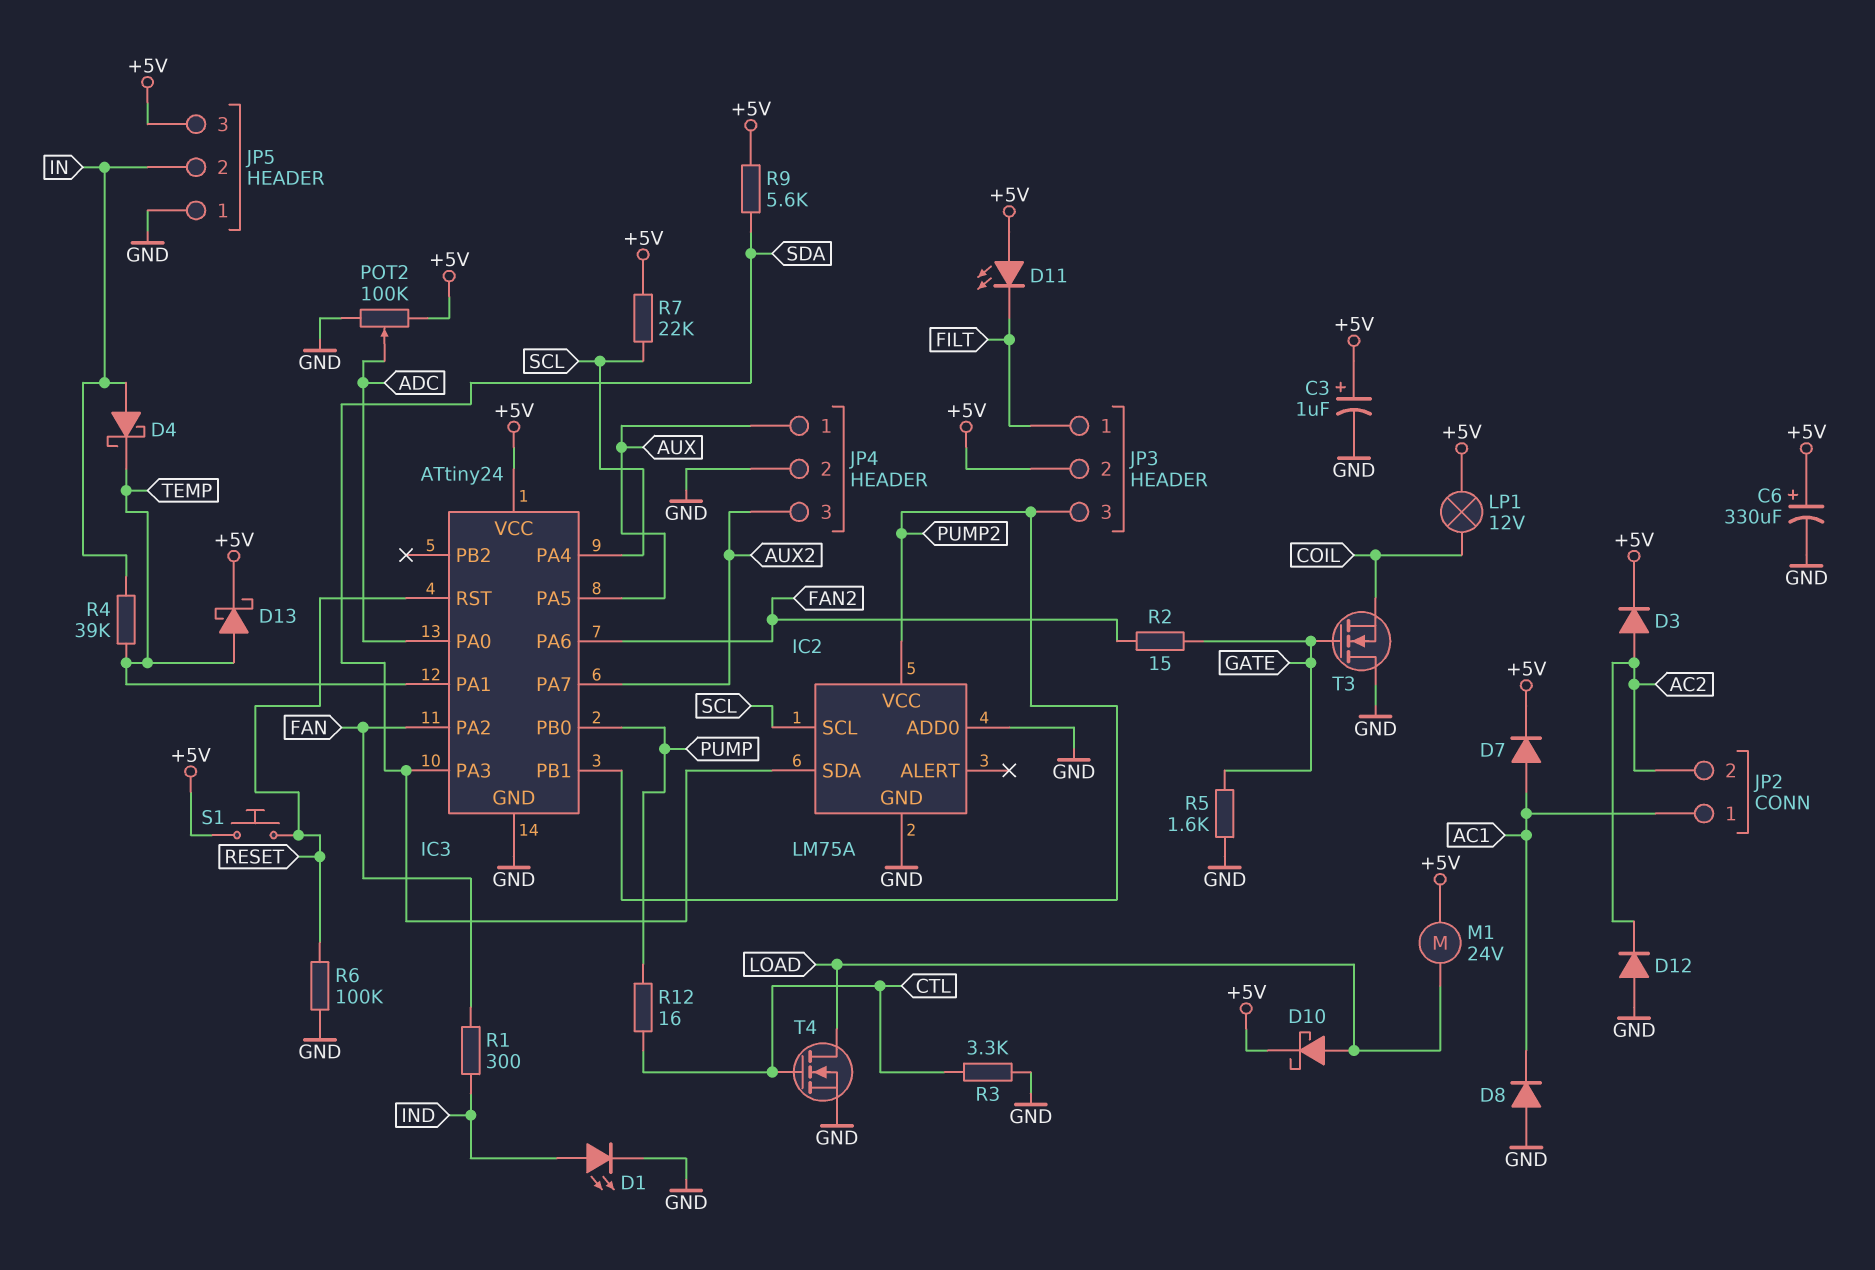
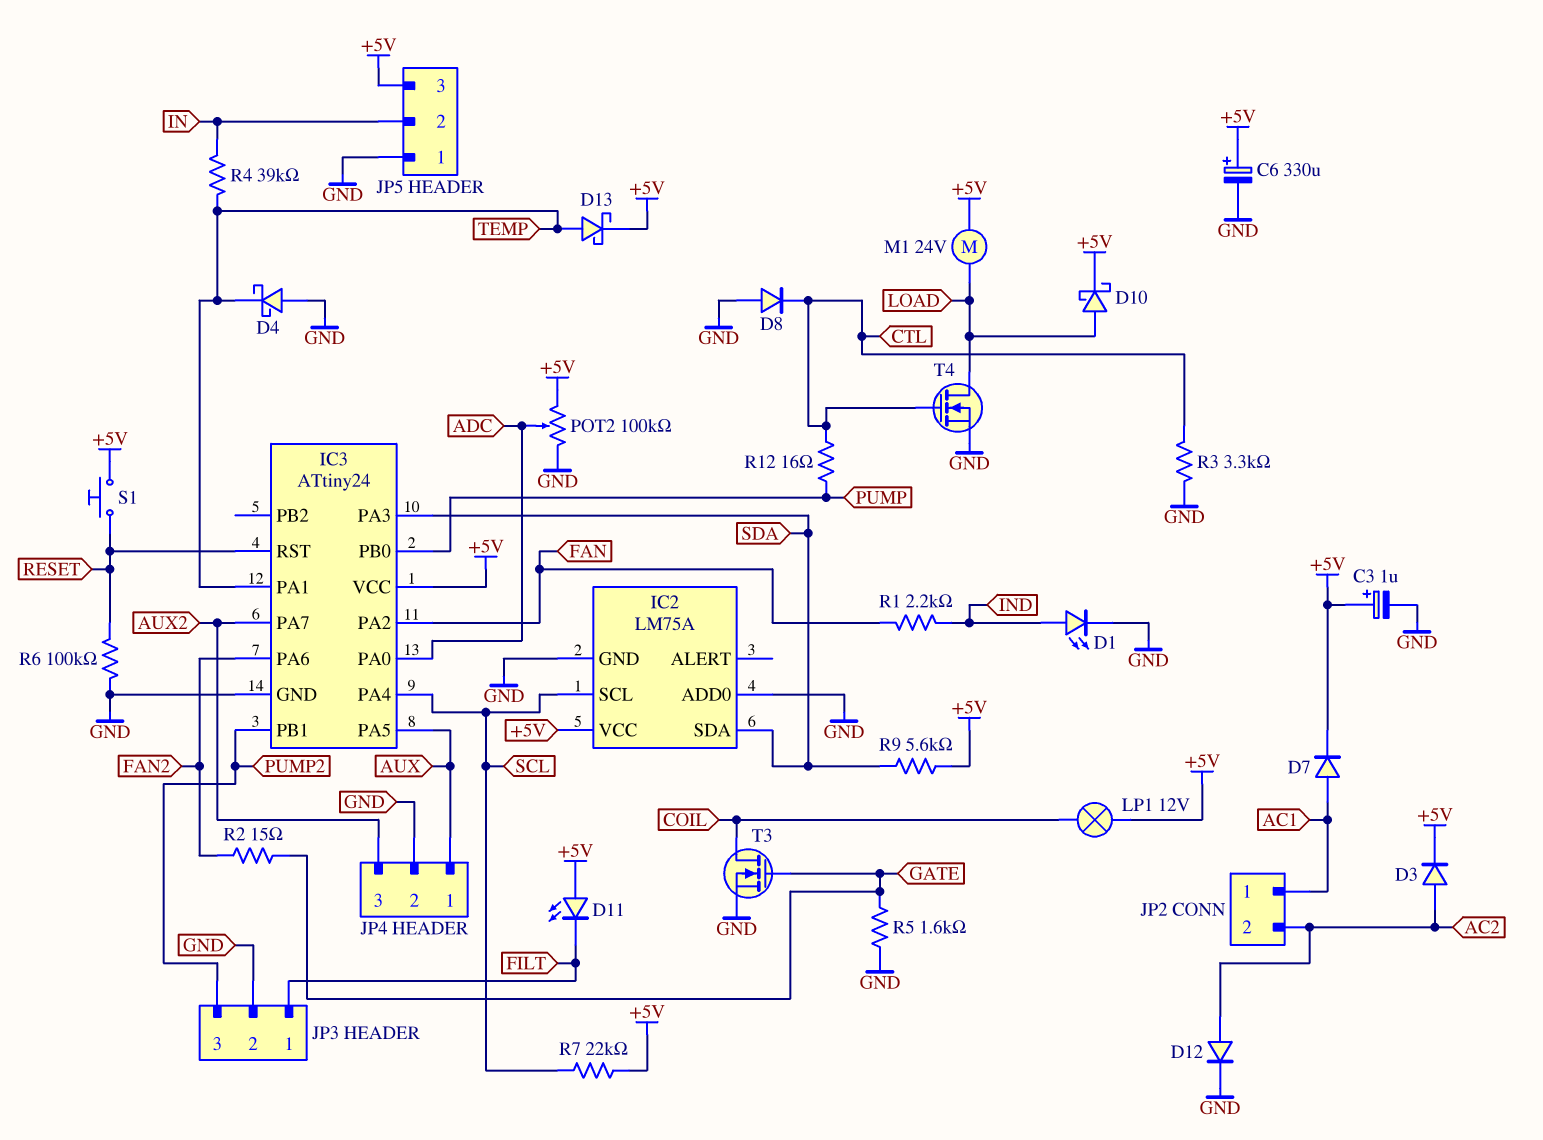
D4: schottky (A IN, K TEMP) -> schottky (A GND, K TEMP)
D8: diode (A GND, K AC1) -> diode (A GND, K CTL)
D12: diode (A GND, K AC2) -> diode (A AC2, K GND)
IC2 pin VCC: PUMP2 -> +5V
JP3 pin 2: +5V -> GND
R1: 300 (FAN, IND) -> 2.2k (FAN, IND)
T3: NMOS (G GATE, D GND, S COIL) -> NMOS (G GATE, D COIL, S GND)

